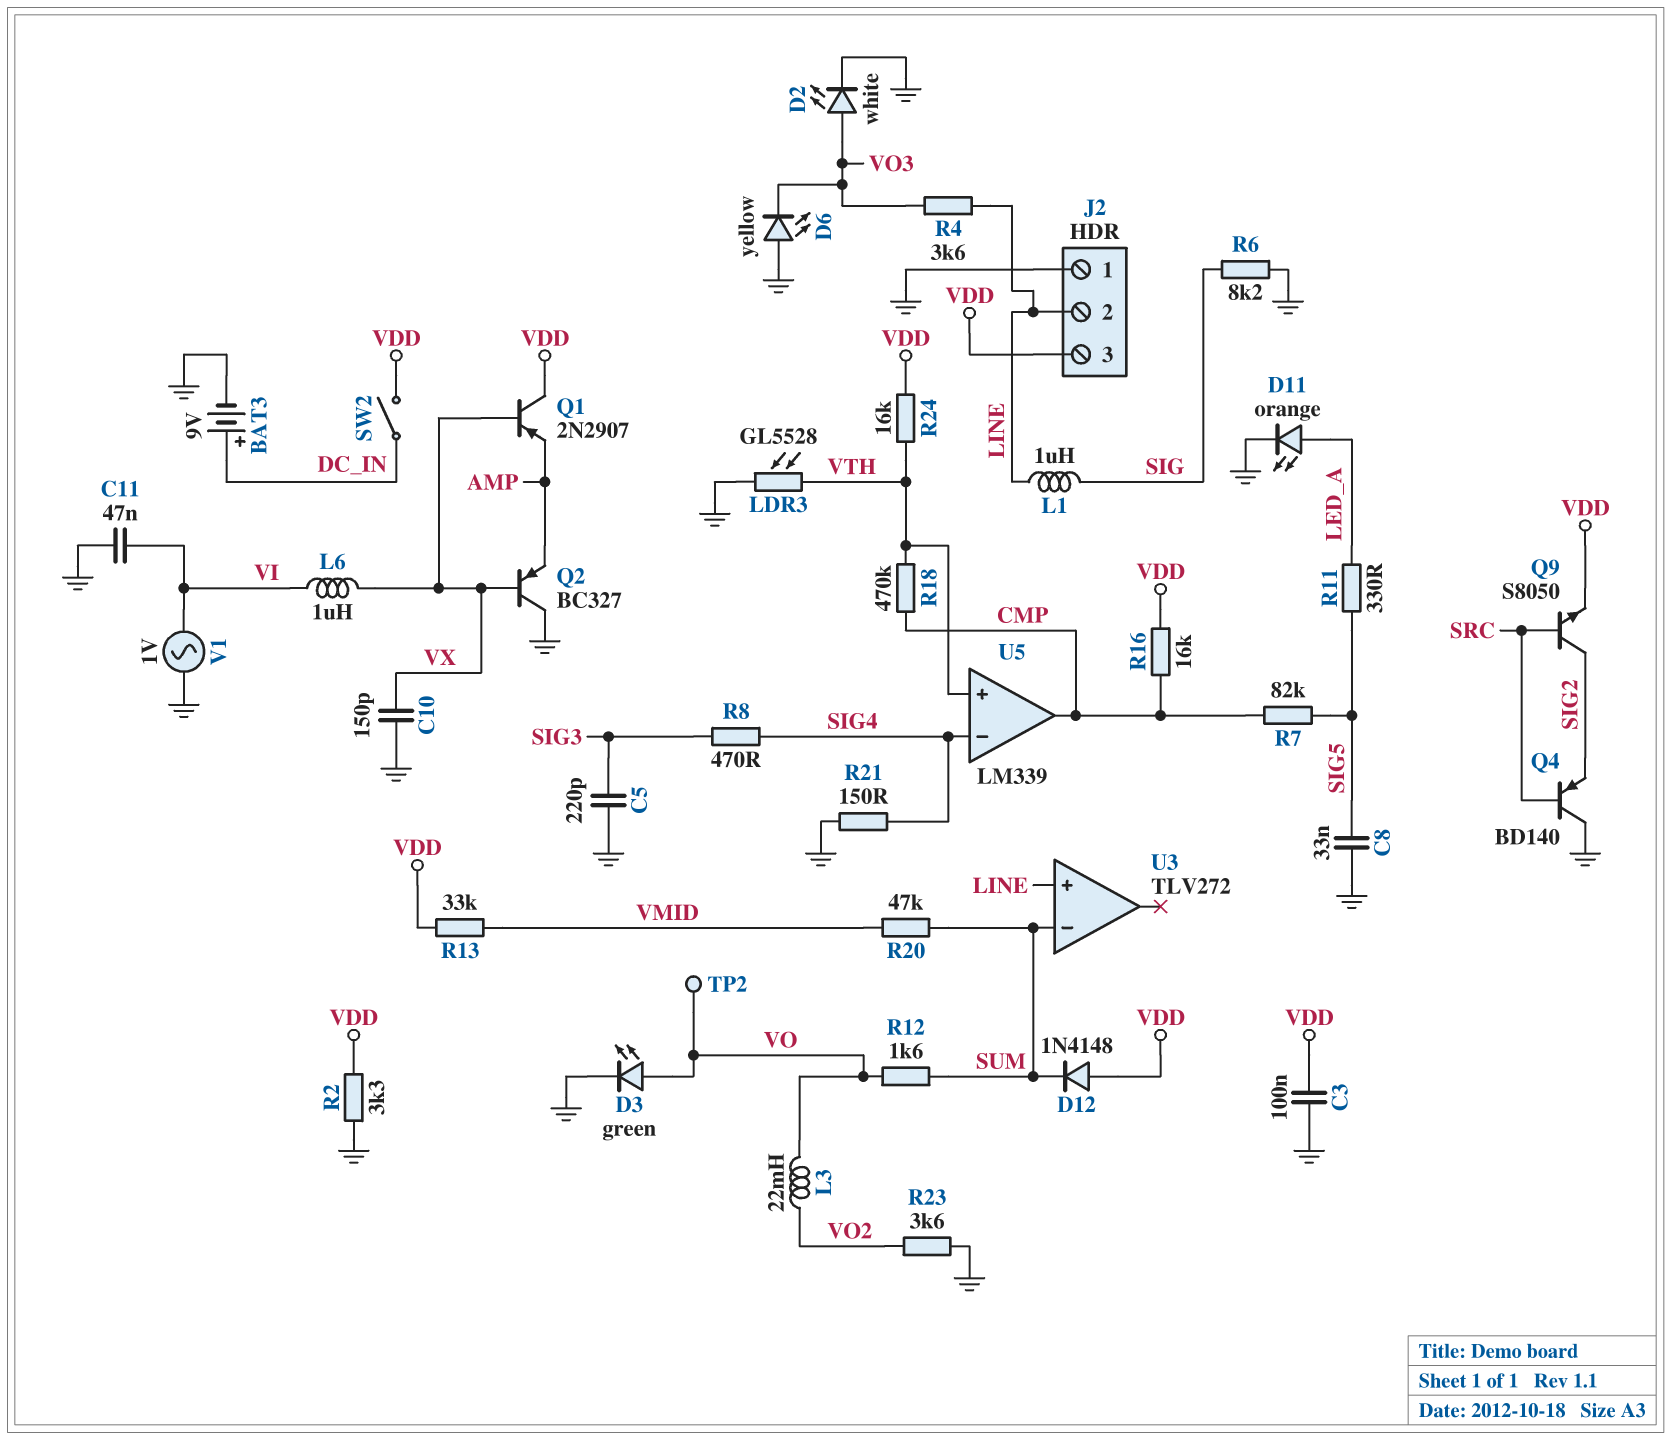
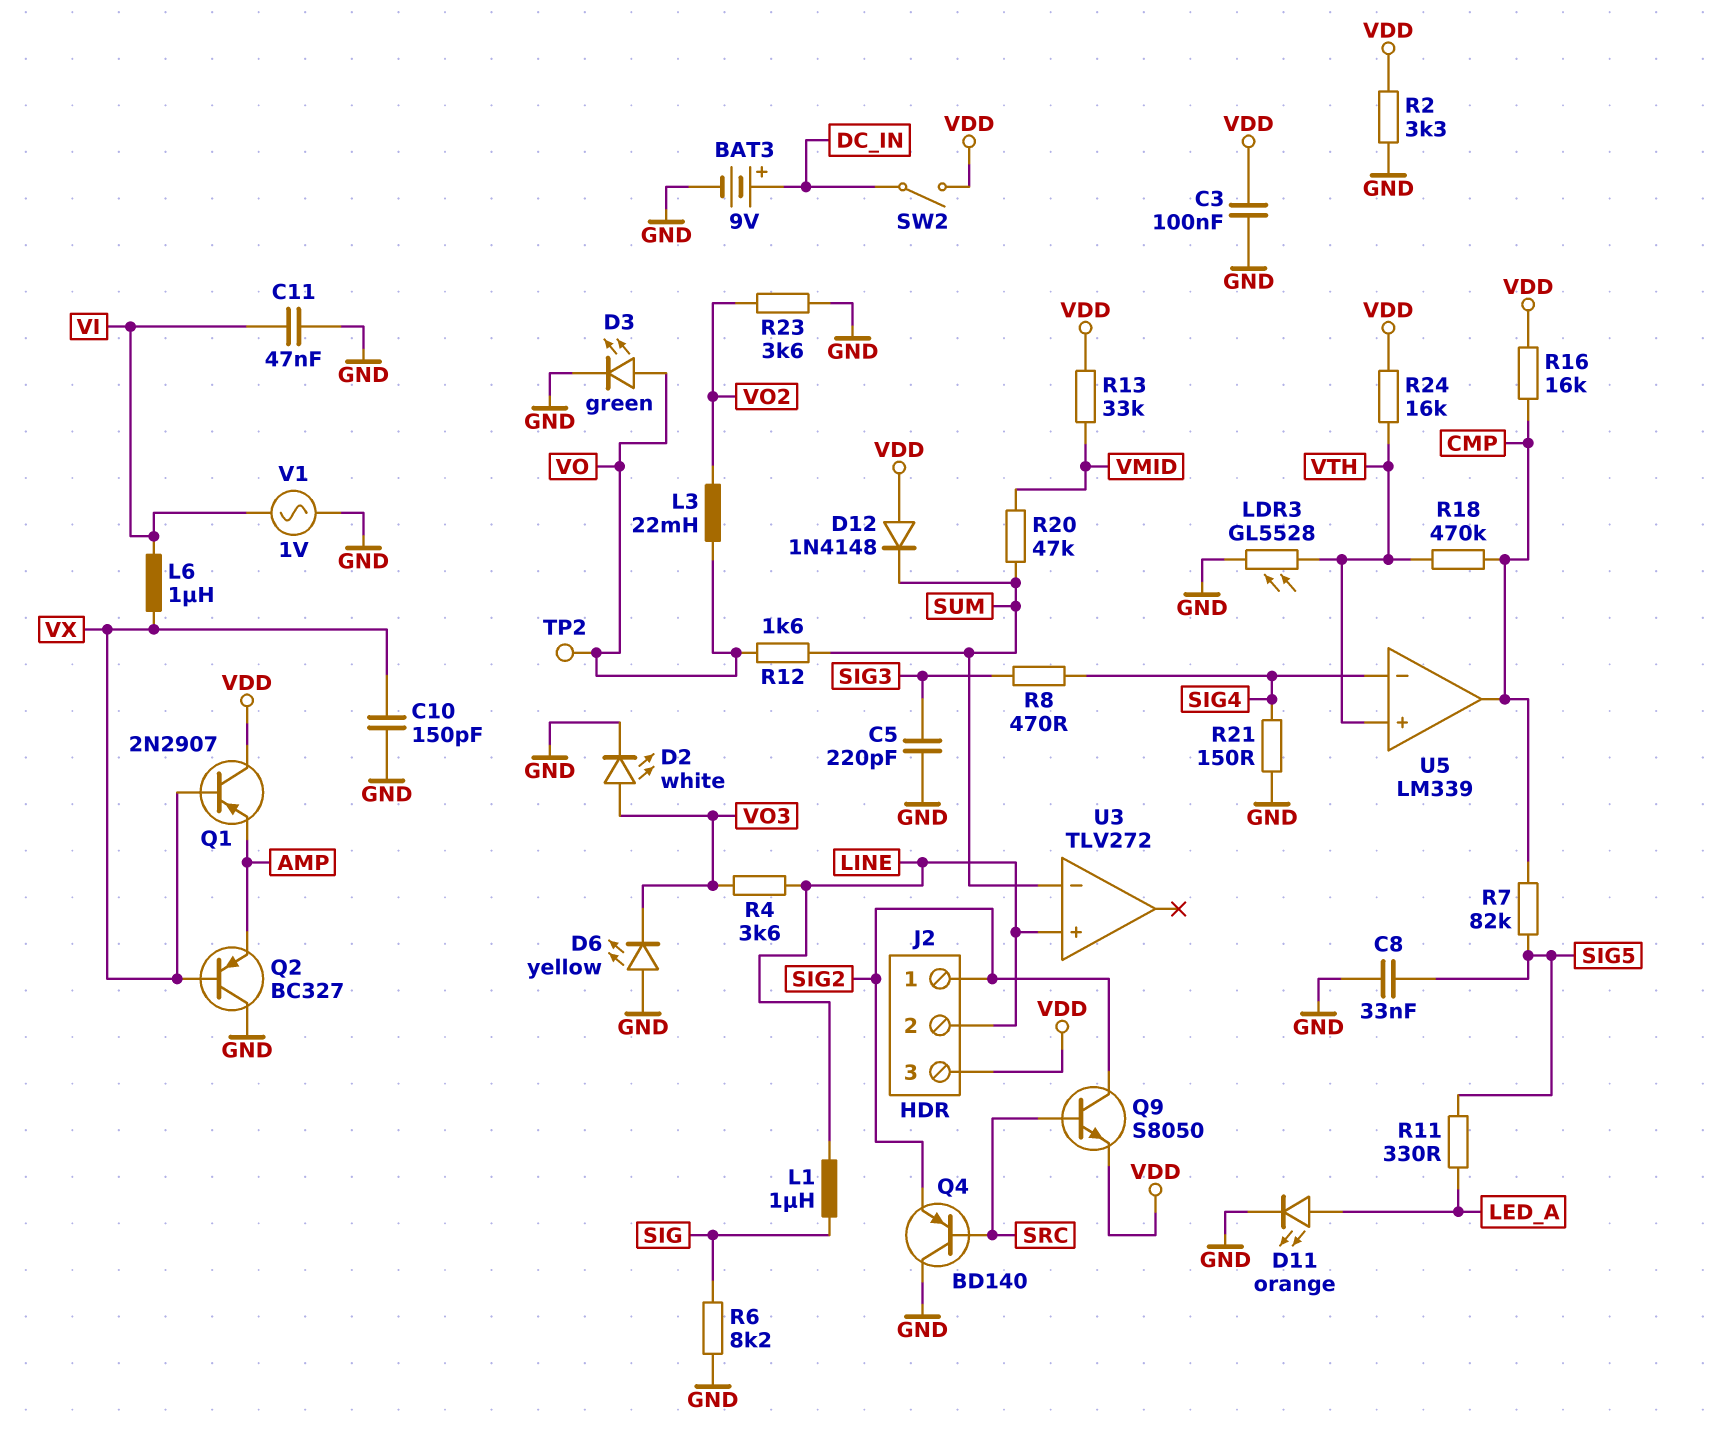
J2 pin 1: GND -> SIG2

